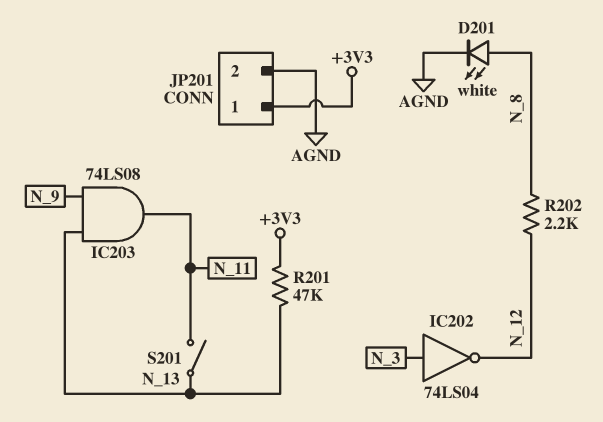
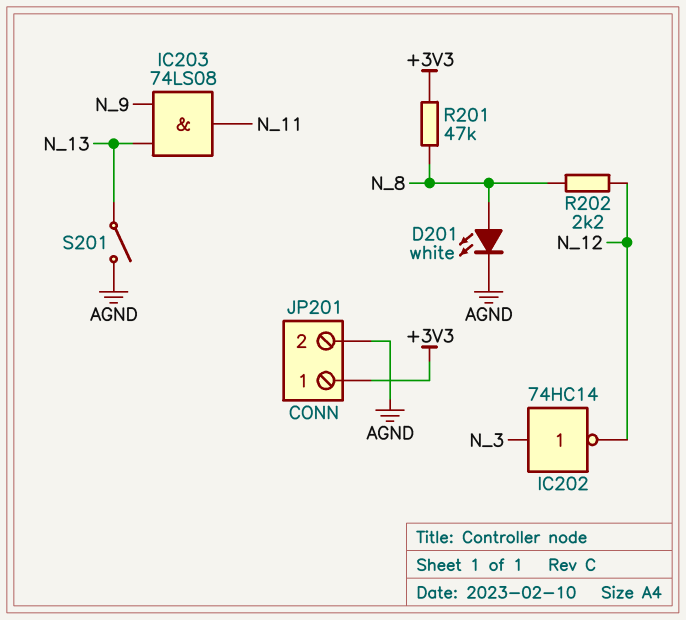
IC202: NOT 74LS04 (in N_3, out N_12) -> NOT 74HC14 (in N_3, out N_12)
R201: 47k (+3V3, N_13) -> 47k (+3V3, N_8)
S201: switch (N_11, N_13) -> switch (AGND, N_13)

